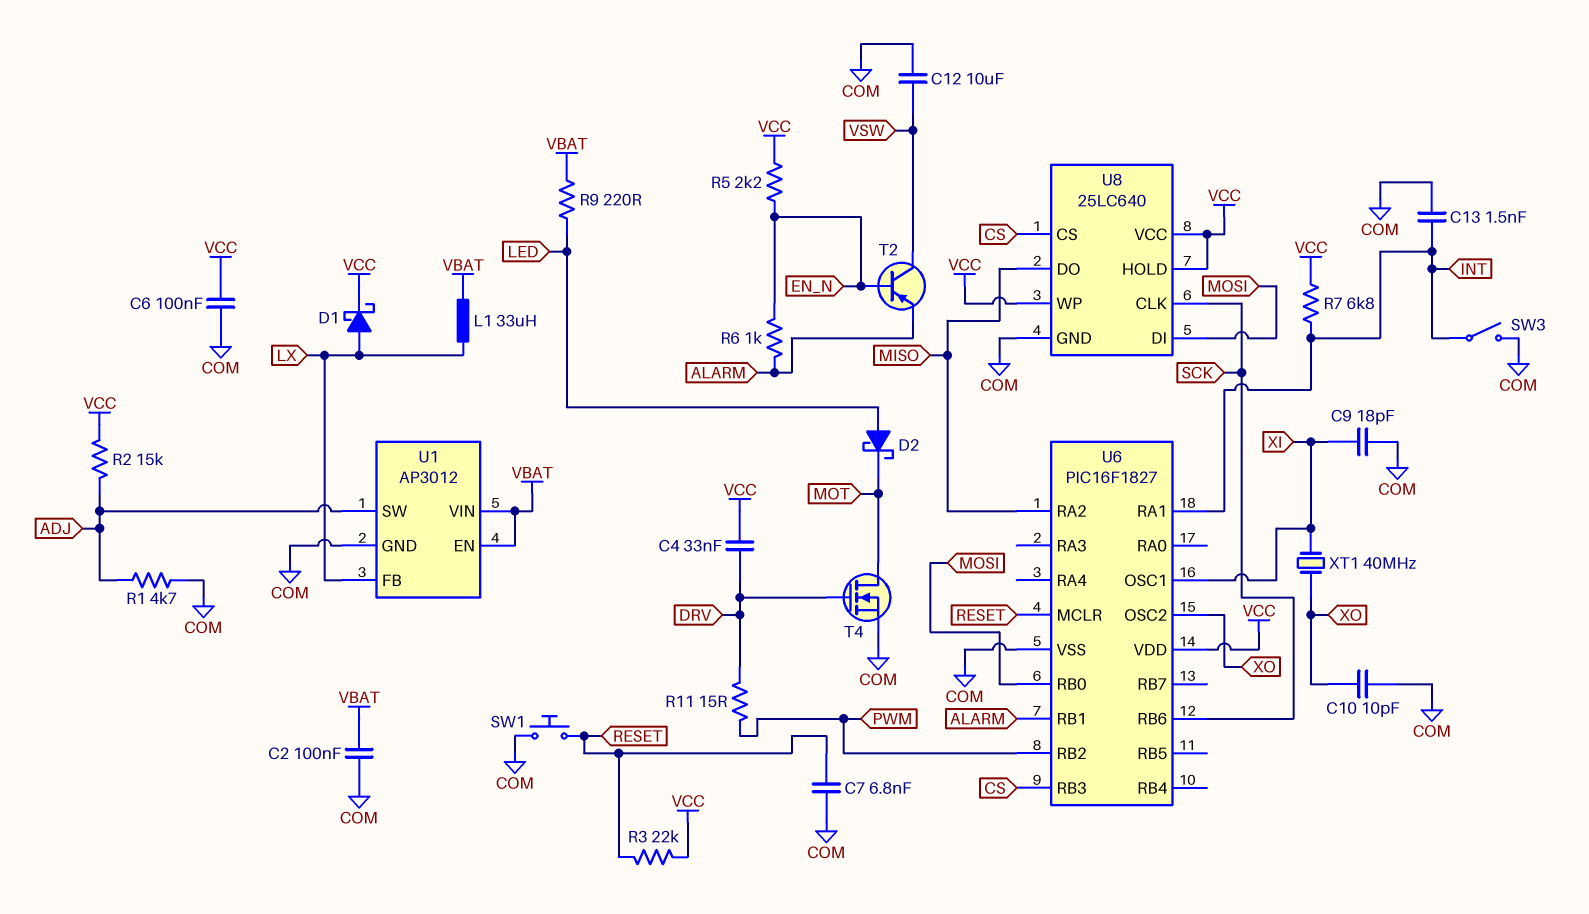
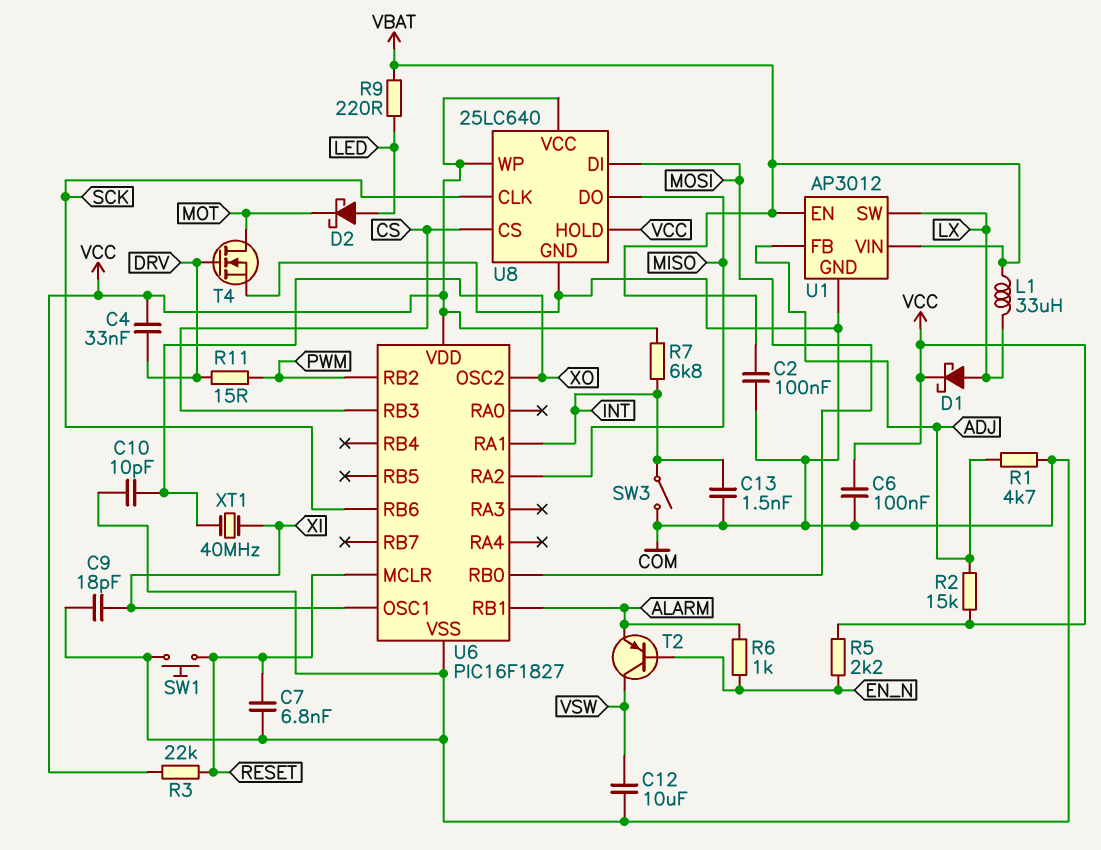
U1 pin FB: LX -> ADJ
U1 pin SW: ADJ -> LX

